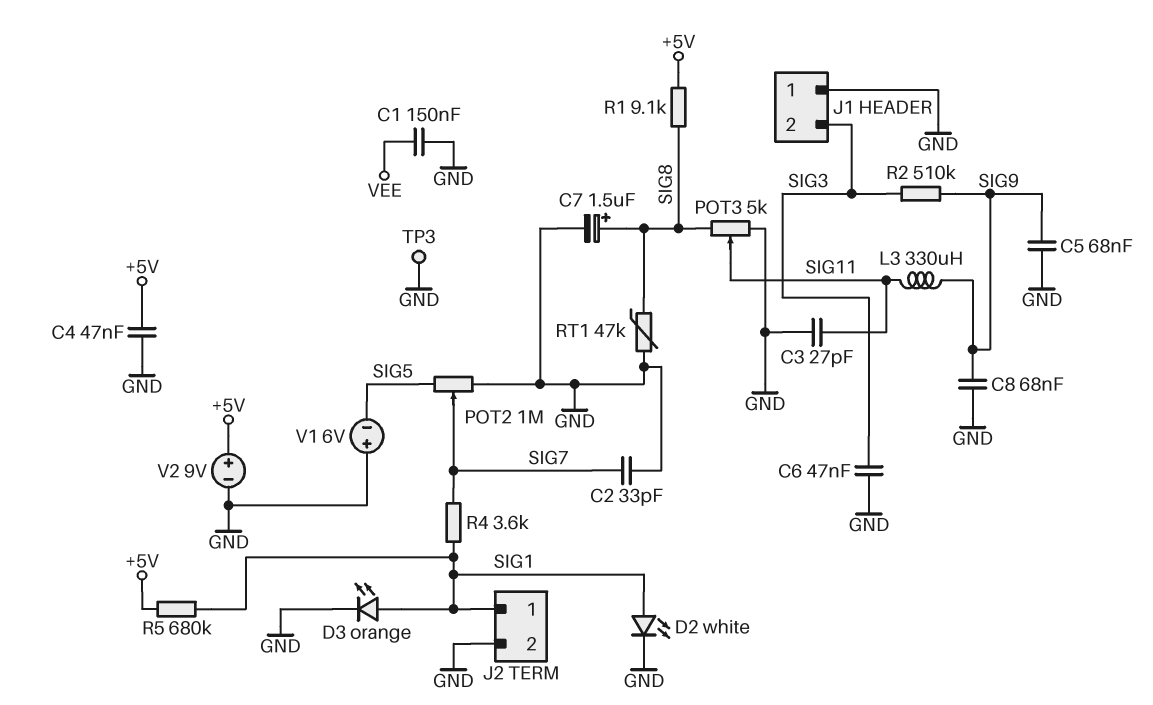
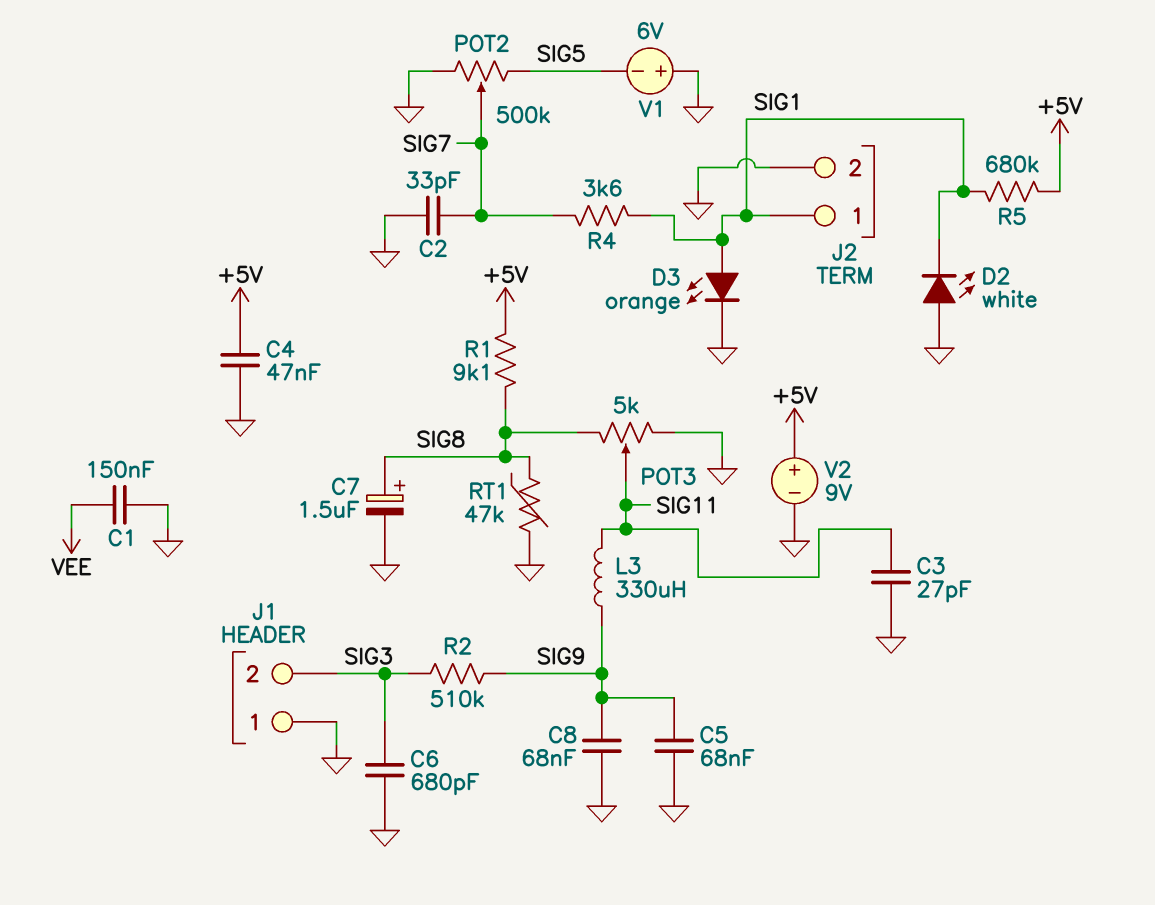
C6: 47nF (GND, SIG3) -> 680pF (GND, SIG3)
D2: LED white (A SIG1, K GND) -> LED white (A GND, K SIG1)
POT2: 1M (GND, SIG5, wiper SIG7) -> 500k (GND, SIG5, wiper SIG7)
TP3: test point (GND) -> none

